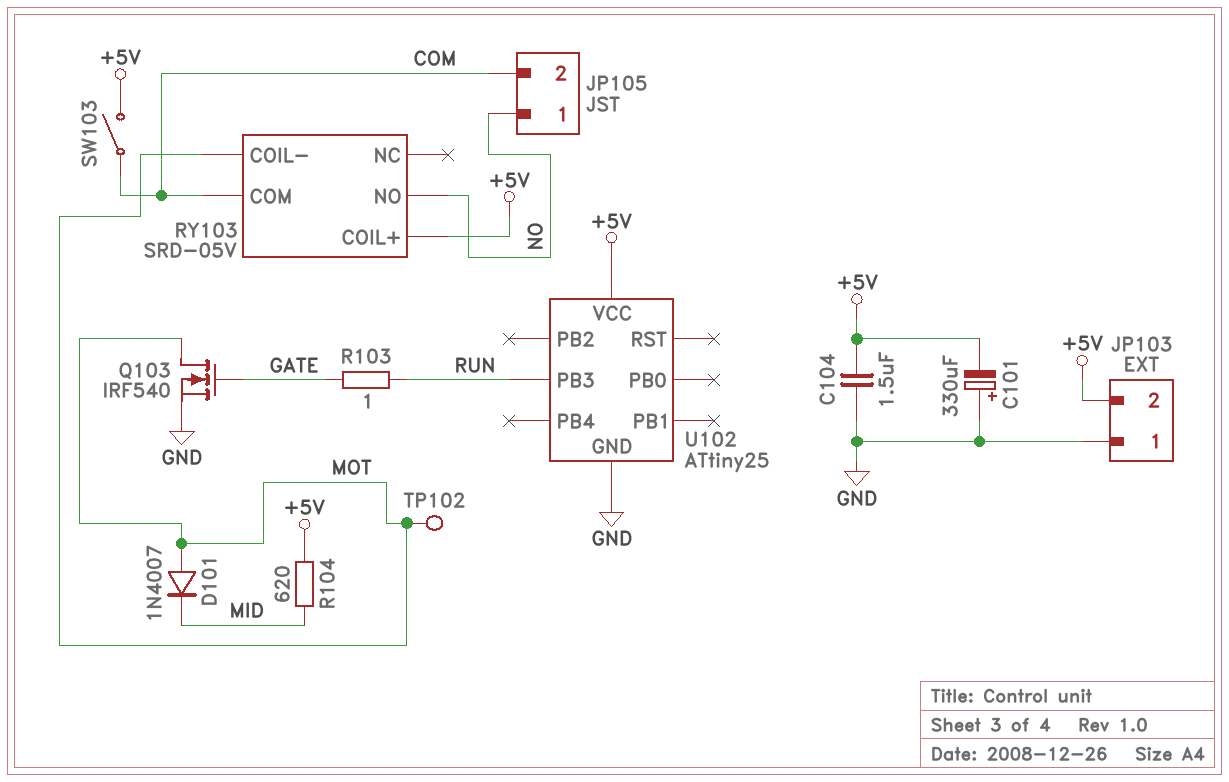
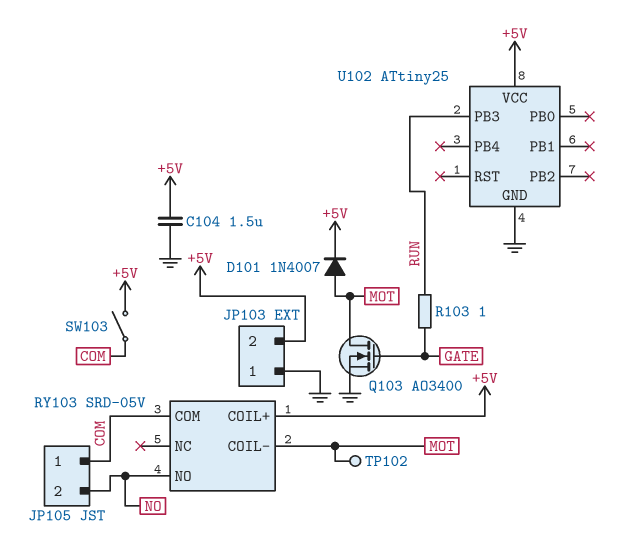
C101: 330uF (plus GND, minus +5V) -> none
D101: diode 1N4007 (A MOT, K MID) -> diode 1N4007 (A MOT, K +5V)
JP105 pin 1: NO -> COM
JP105 pin 2: COM -> NO
Q103: NMOS IRF540 (G GATE, D MOT, S GND) -> NMOS AO3400 (G GATE, D MOT, S GND)
R104: 620 (+5V, MID) -> none

